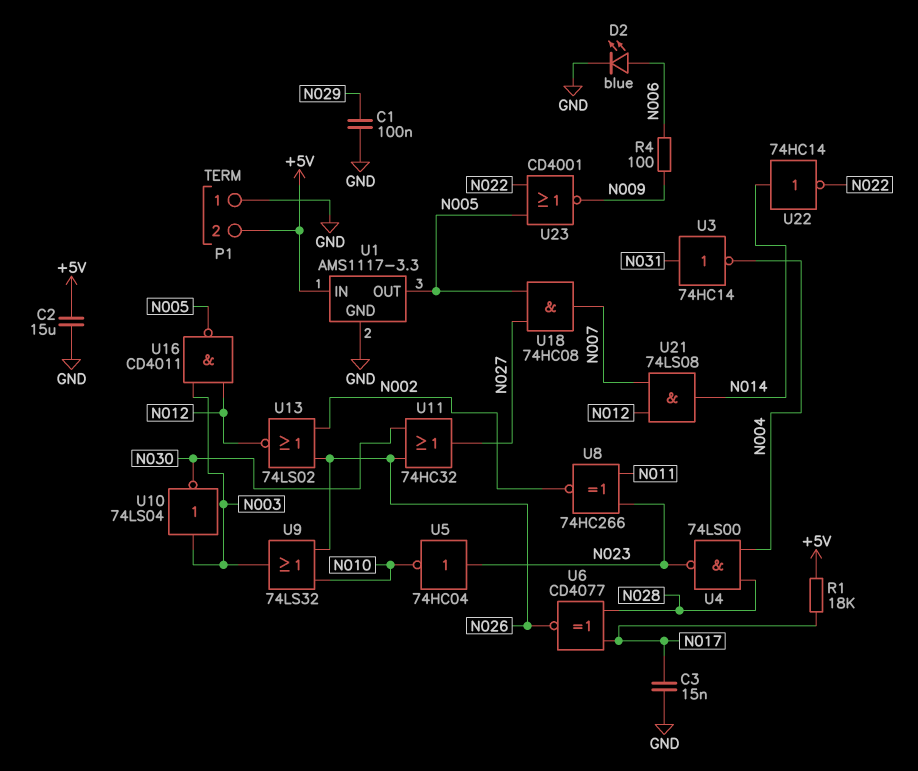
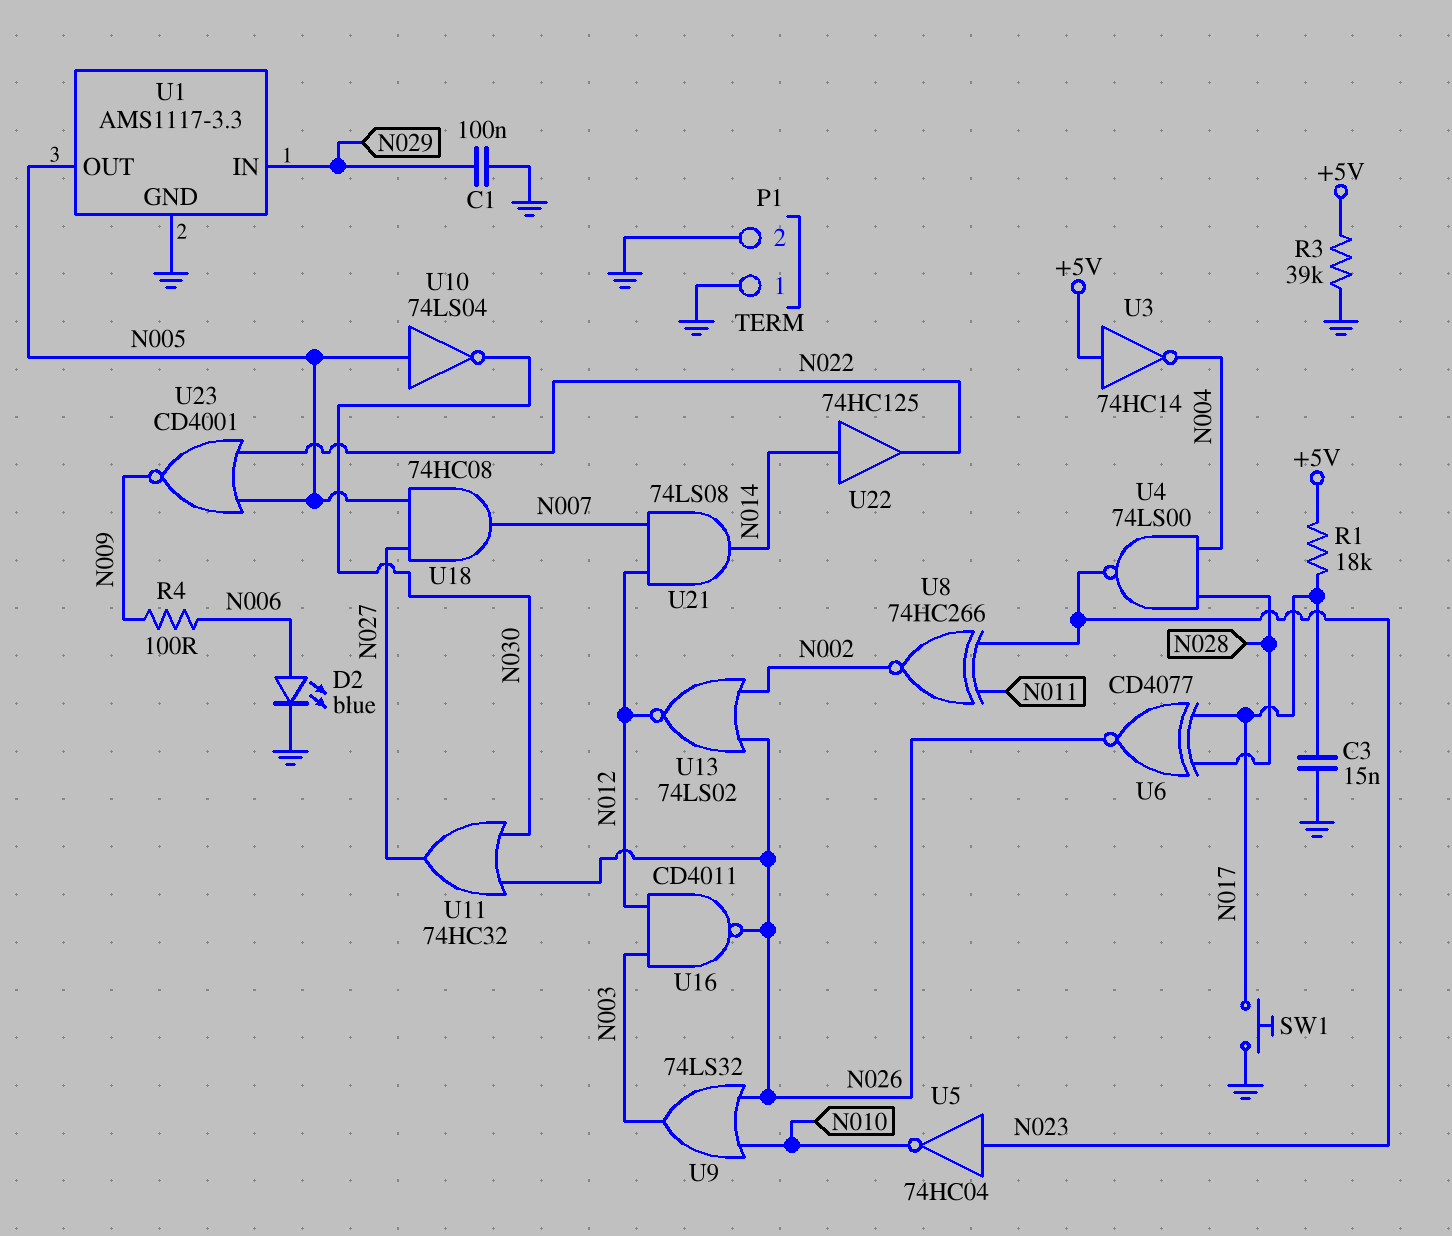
C2: 15uF (+5V, GND) -> none
P1 pin 2: +5V -> GND
R3: none -> 39k (+5V, GND)
SW1: none -> button (GND, N017)
U1 pin IN: +5V -> N029
U3: NOT 74HC14 (in N031, out N004) -> NOT 74HC14 (in +5V, out N004)
U10: NOT 74LS04 (in N003, out N030) -> NOT 74LS04 (in N005, out N030)
U16: NAND CD4011 (in N003, in N012, out N005) -> NAND CD4011 (in N003, in N012, out N026)
U22: NOT 74HC14 (in N014, out N022) -> buffer 74HC125 (in N014, out N022)

